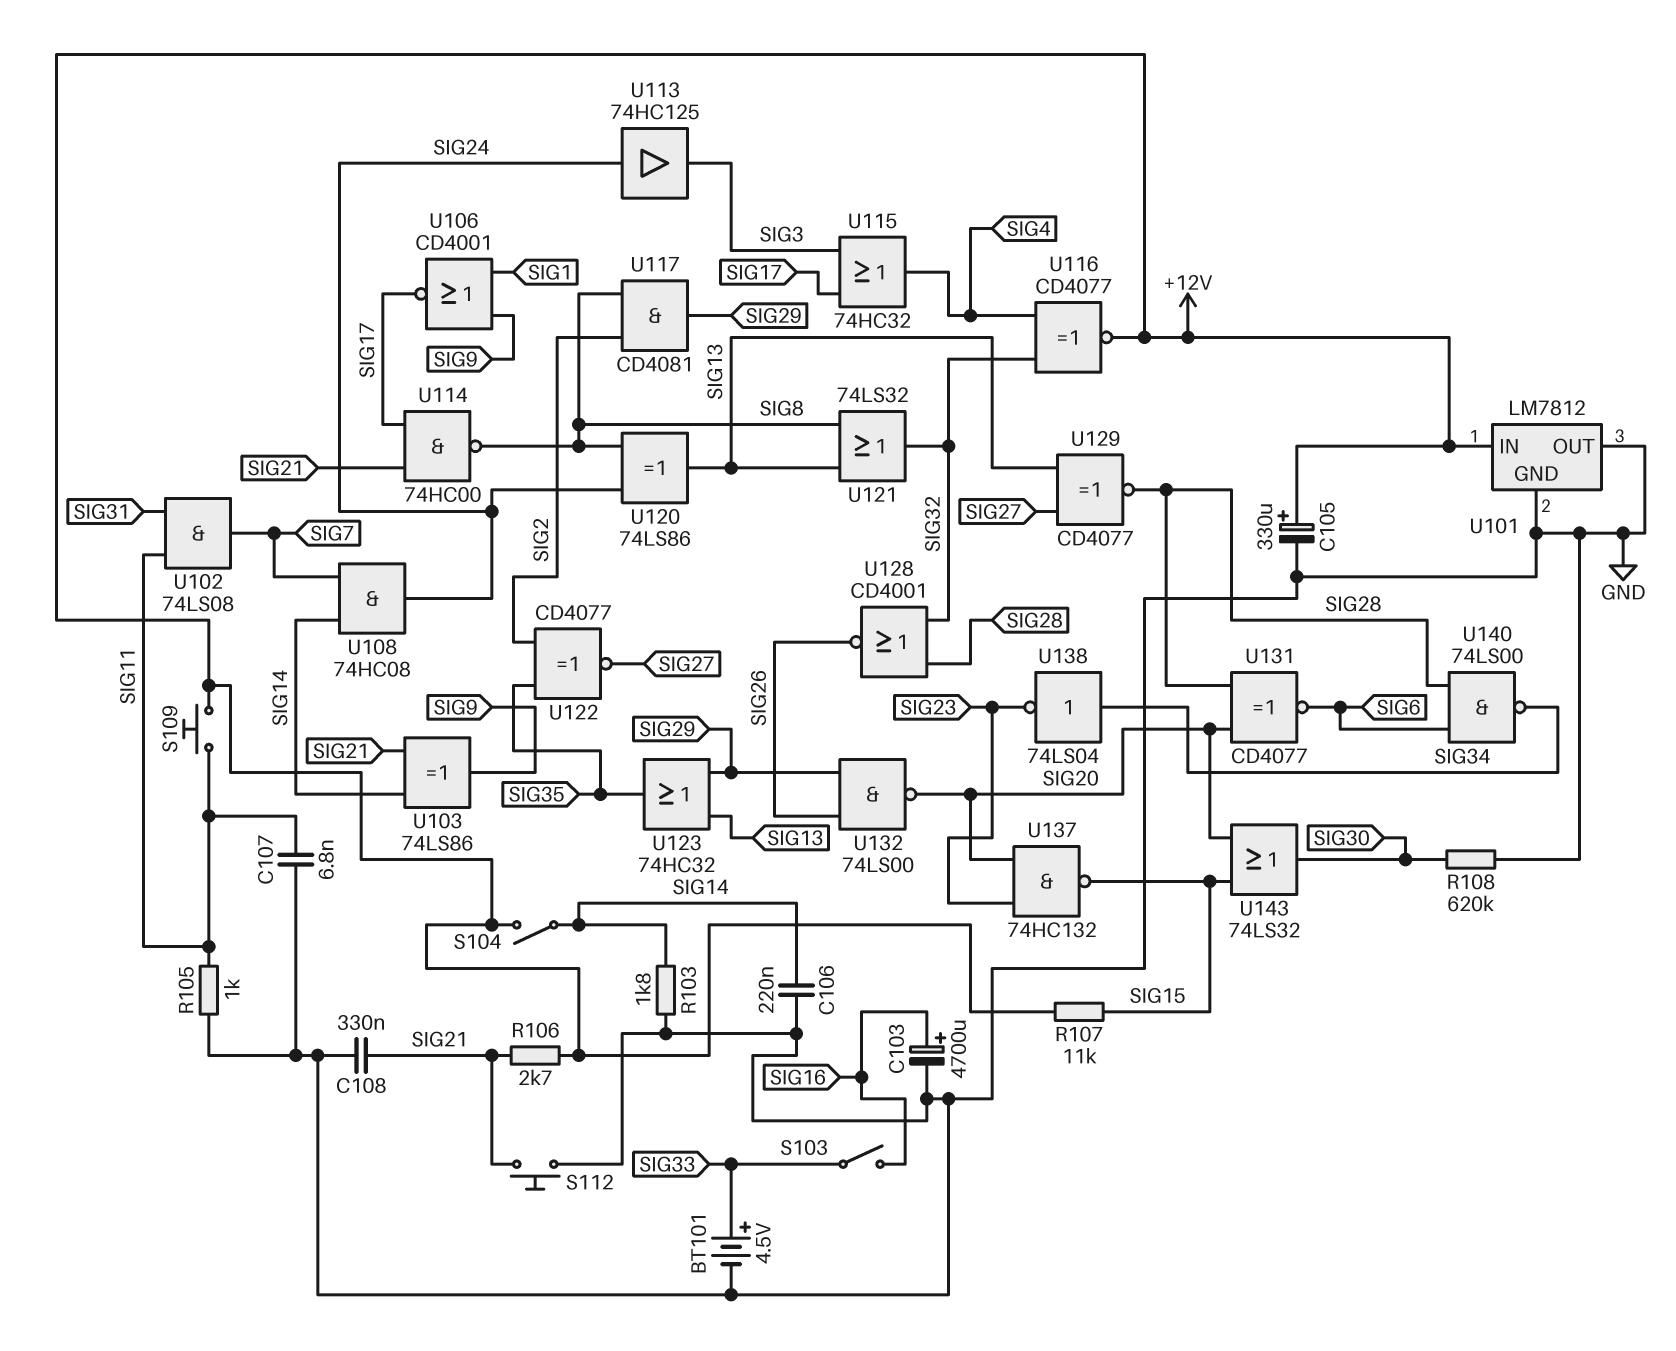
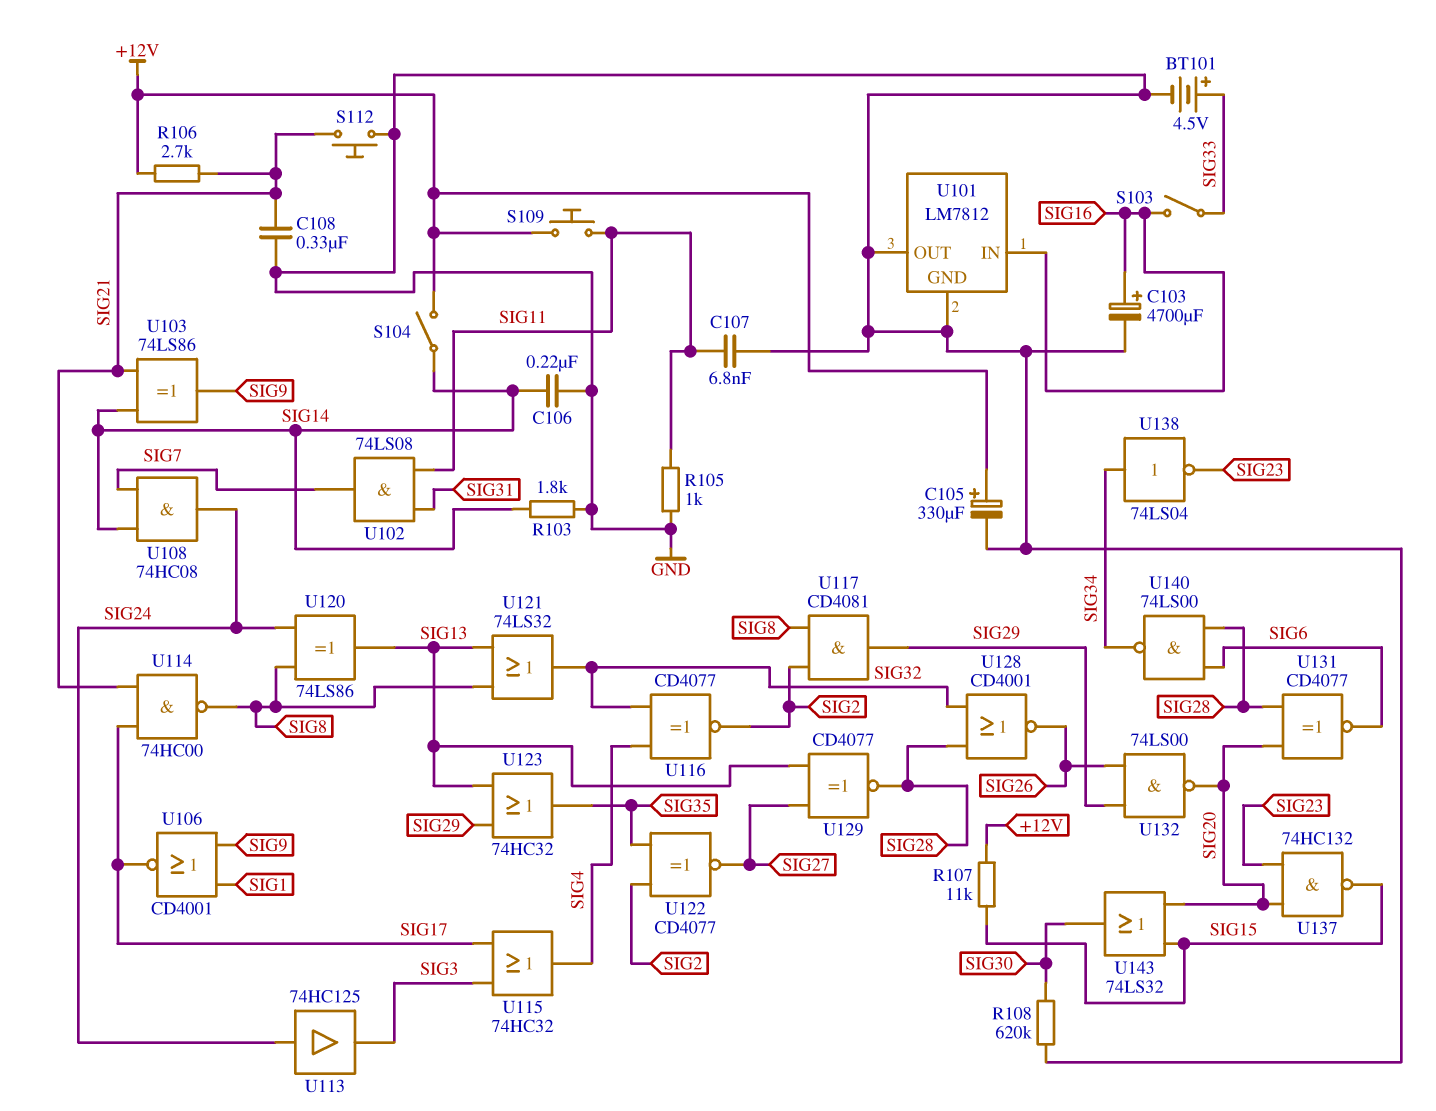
U101 pin IN: +12V -> SIG16
U116: XNOR CD4077 (in SIG4, in SIG32, out +12V) -> XNOR CD4077 (in SIG4, in SIG32, out SIG2)

